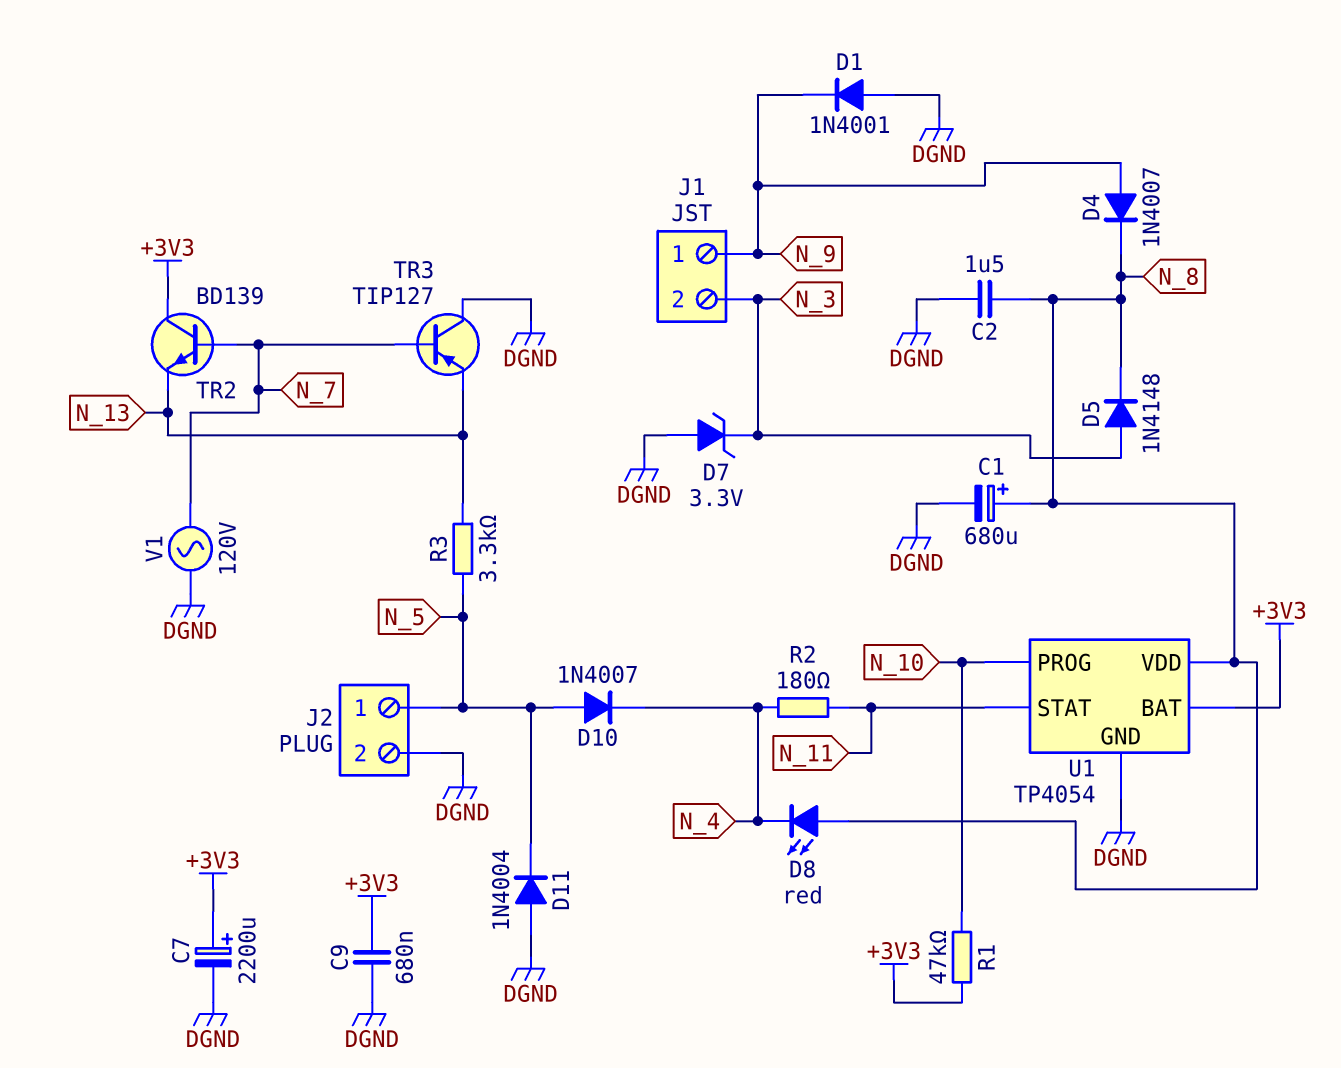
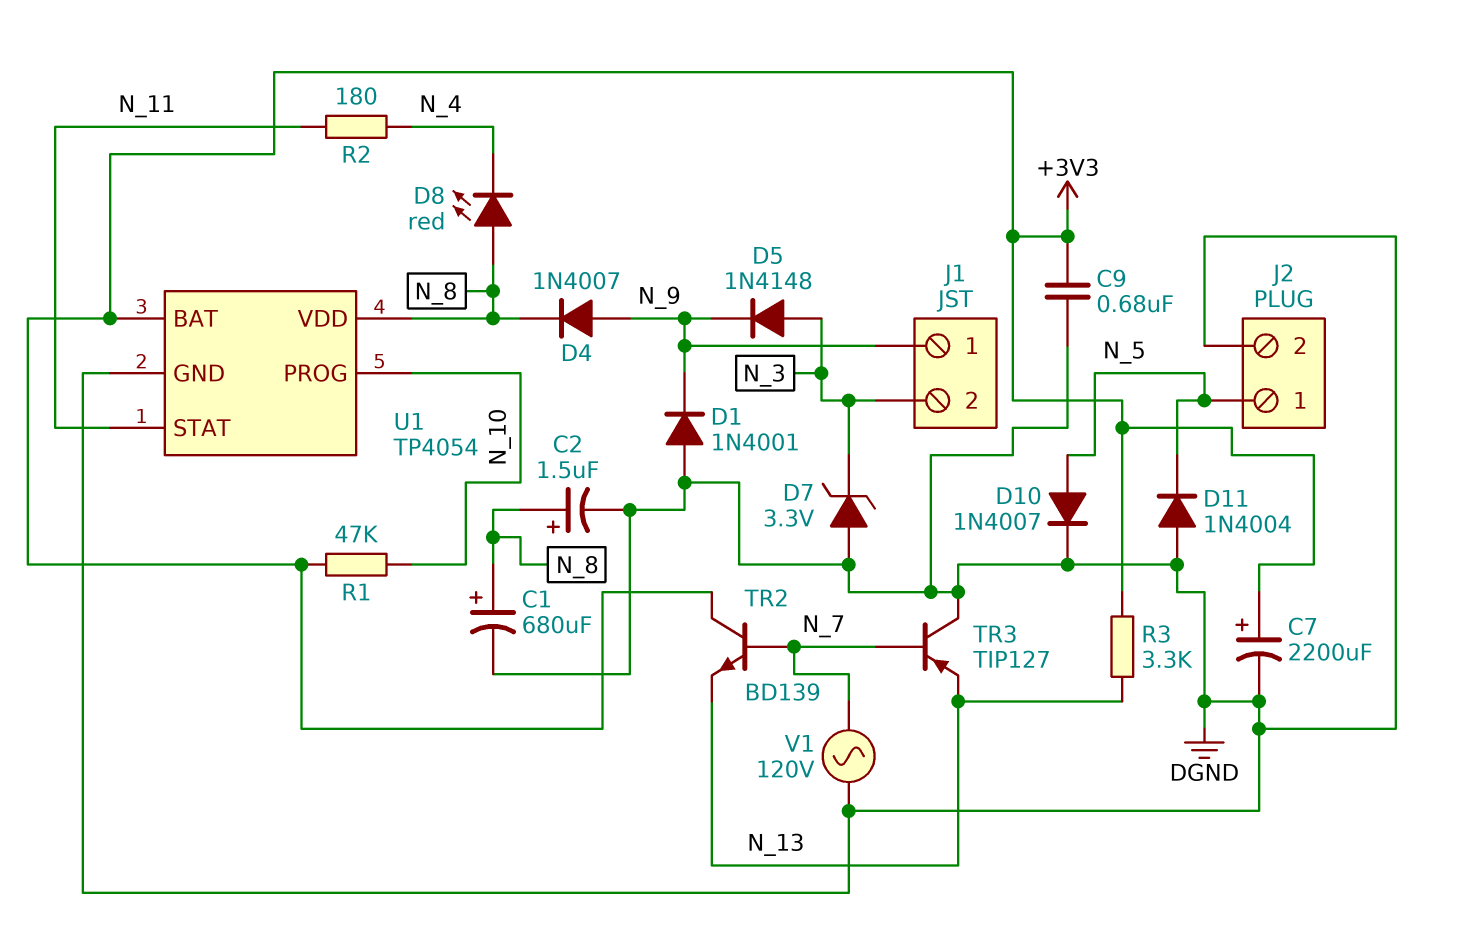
C2: 1.5uF (DGND, N_8) -> 1.5uF (plus N_8, minus DGND)
D5: diode 1N4148 (A N_3, K N_8) -> diode 1N4148 (A N_3, K N_9)
D10: diode 1N4007 (A N_5, K N_4) -> diode 1N4007 (A N_5, K DGND)
R3: 3.3k (N_5, N_13) -> 3.3k (+3V3, N_13)

